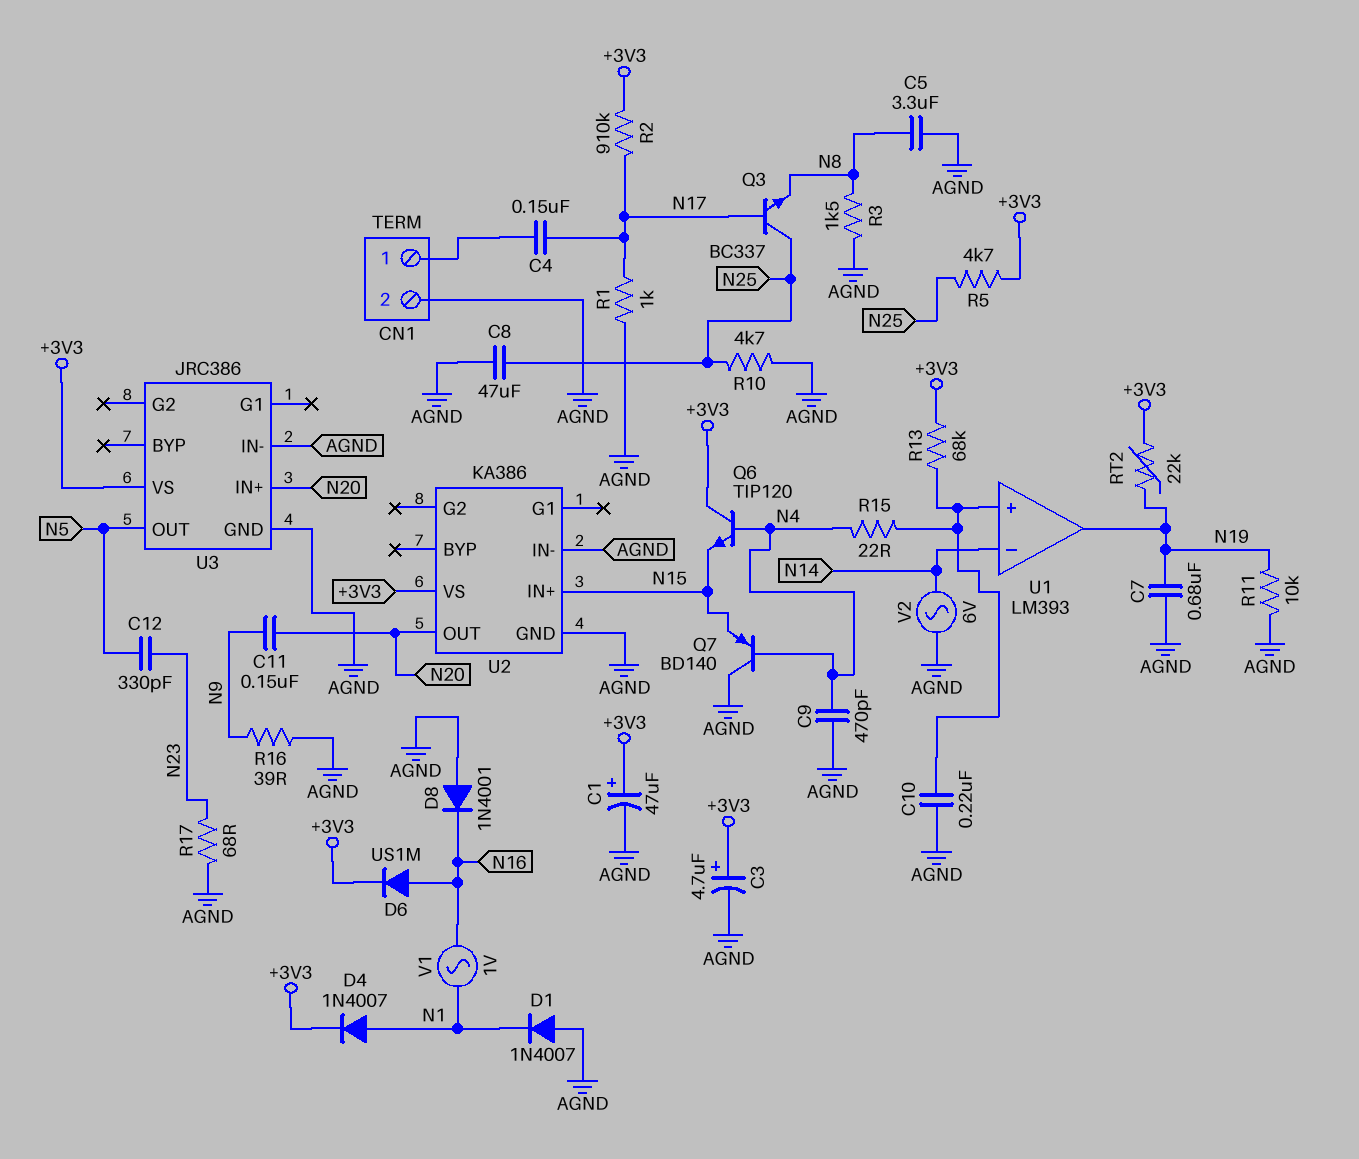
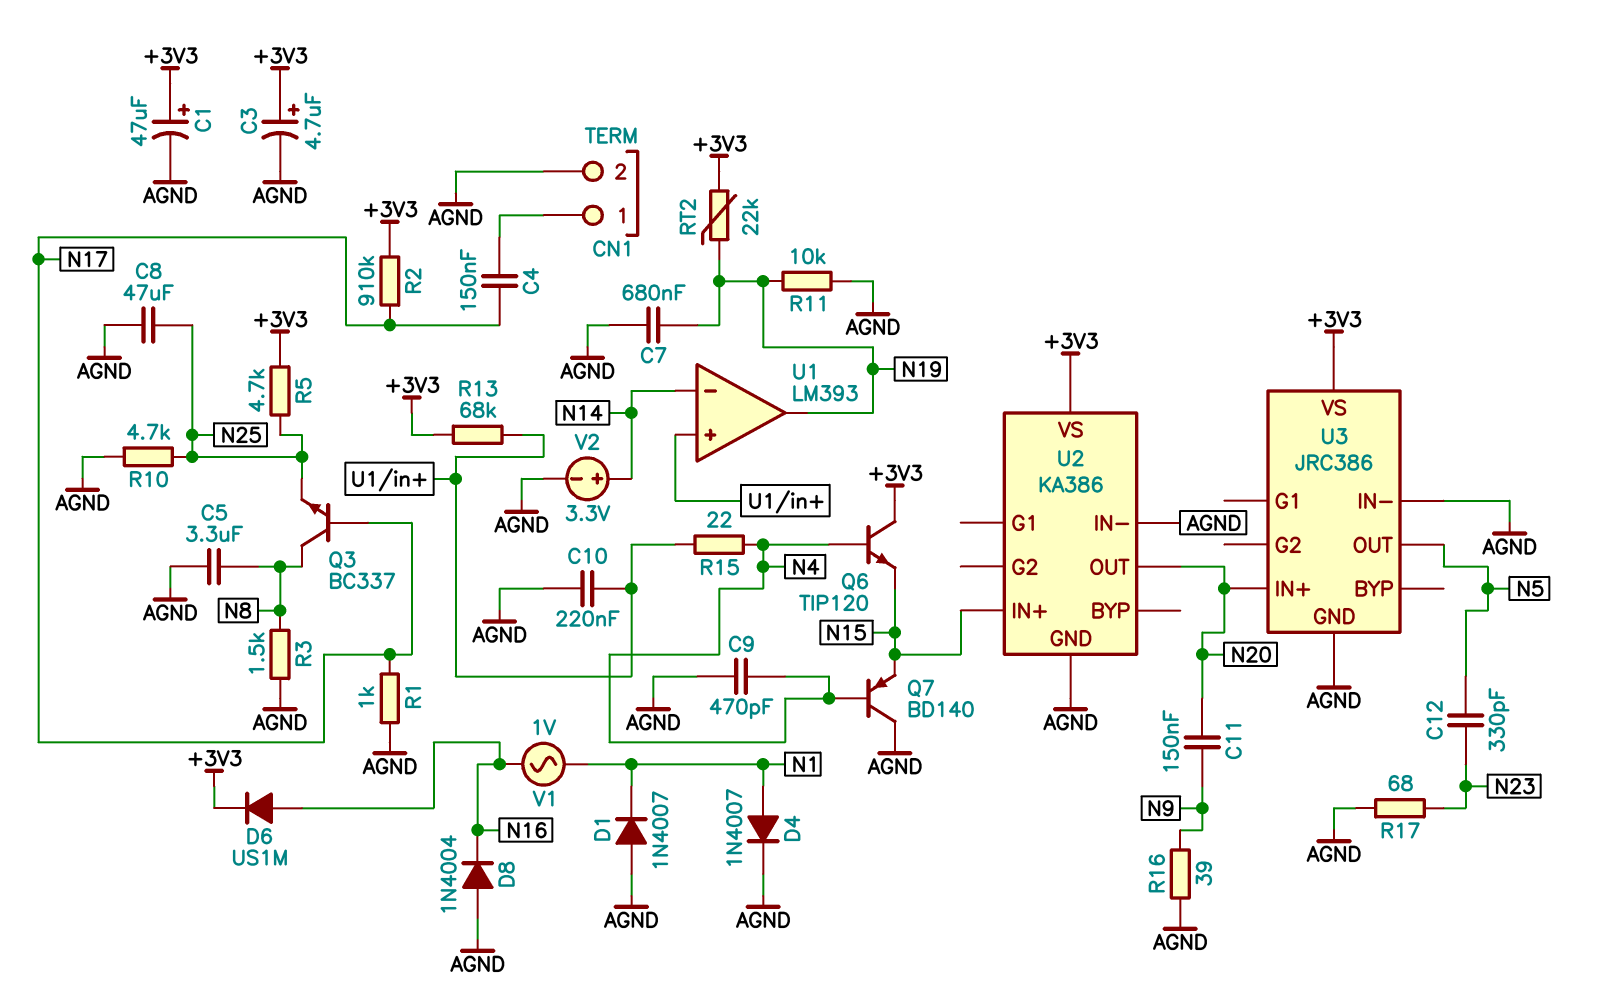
D4: diode 1N4007 (A N1, K +3V3) -> diode 1N4007 (A N1, K AGND)
D8: diode 1N4001 (A AGND, K N16) -> diode 1N4004 (A AGND, K N16)
Q3: NPN BC337 (B N17, C N25, E N8) -> NPN BC337 (B N17, C N8, E N25)
V2: AC 6V (AGND, N14) -> 3.3V (plus N14, minus AGND)

